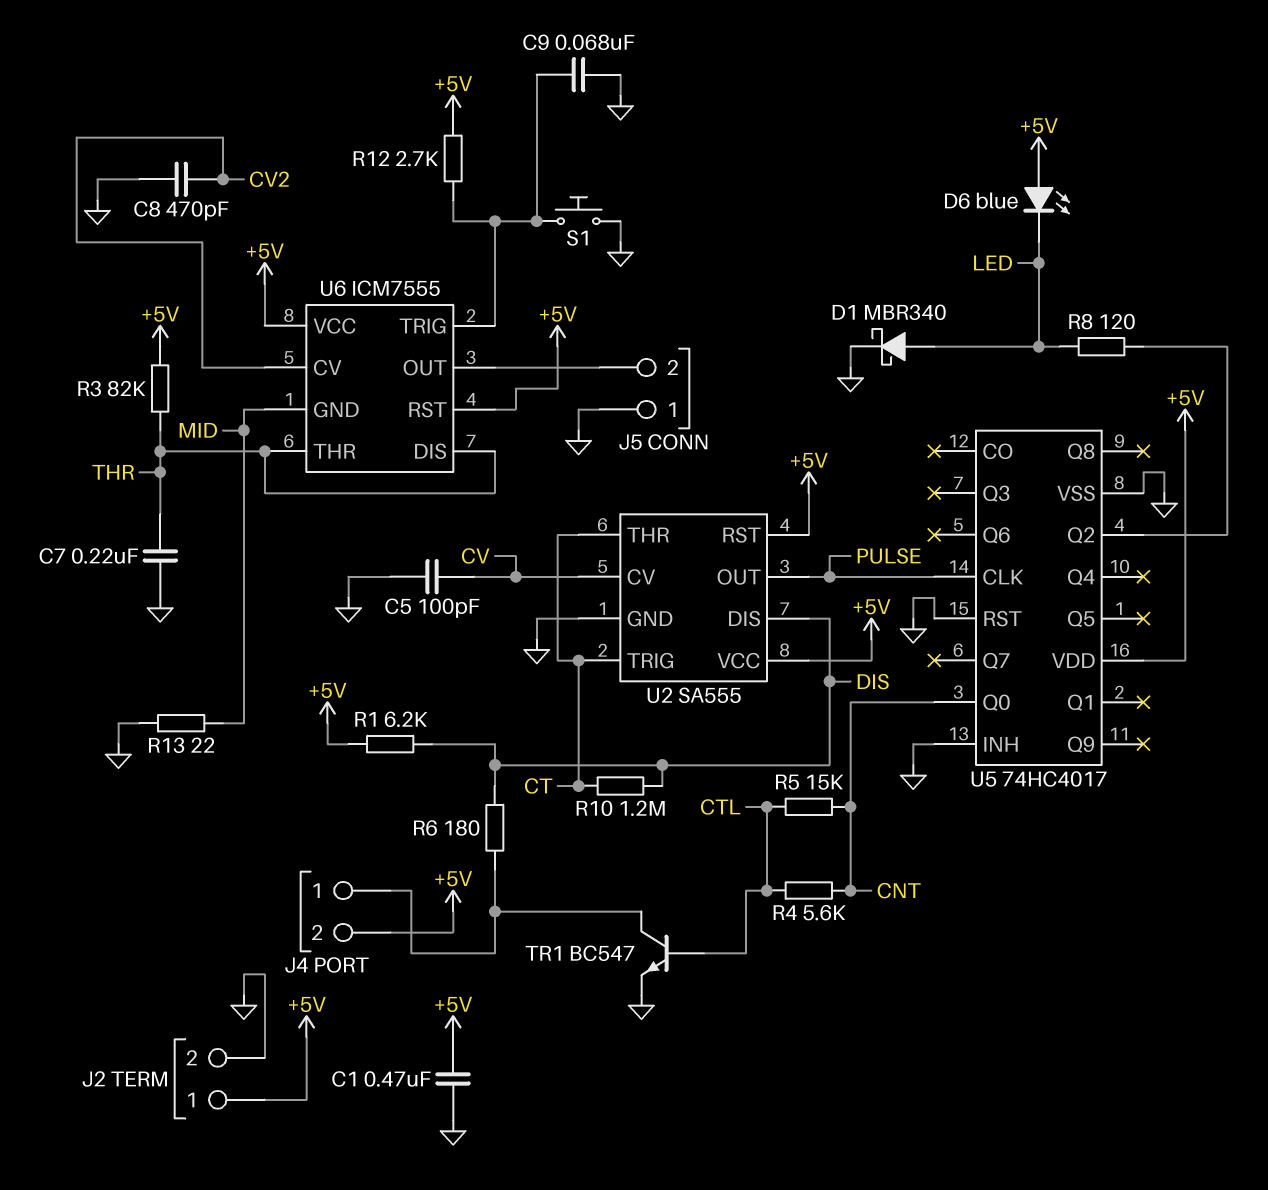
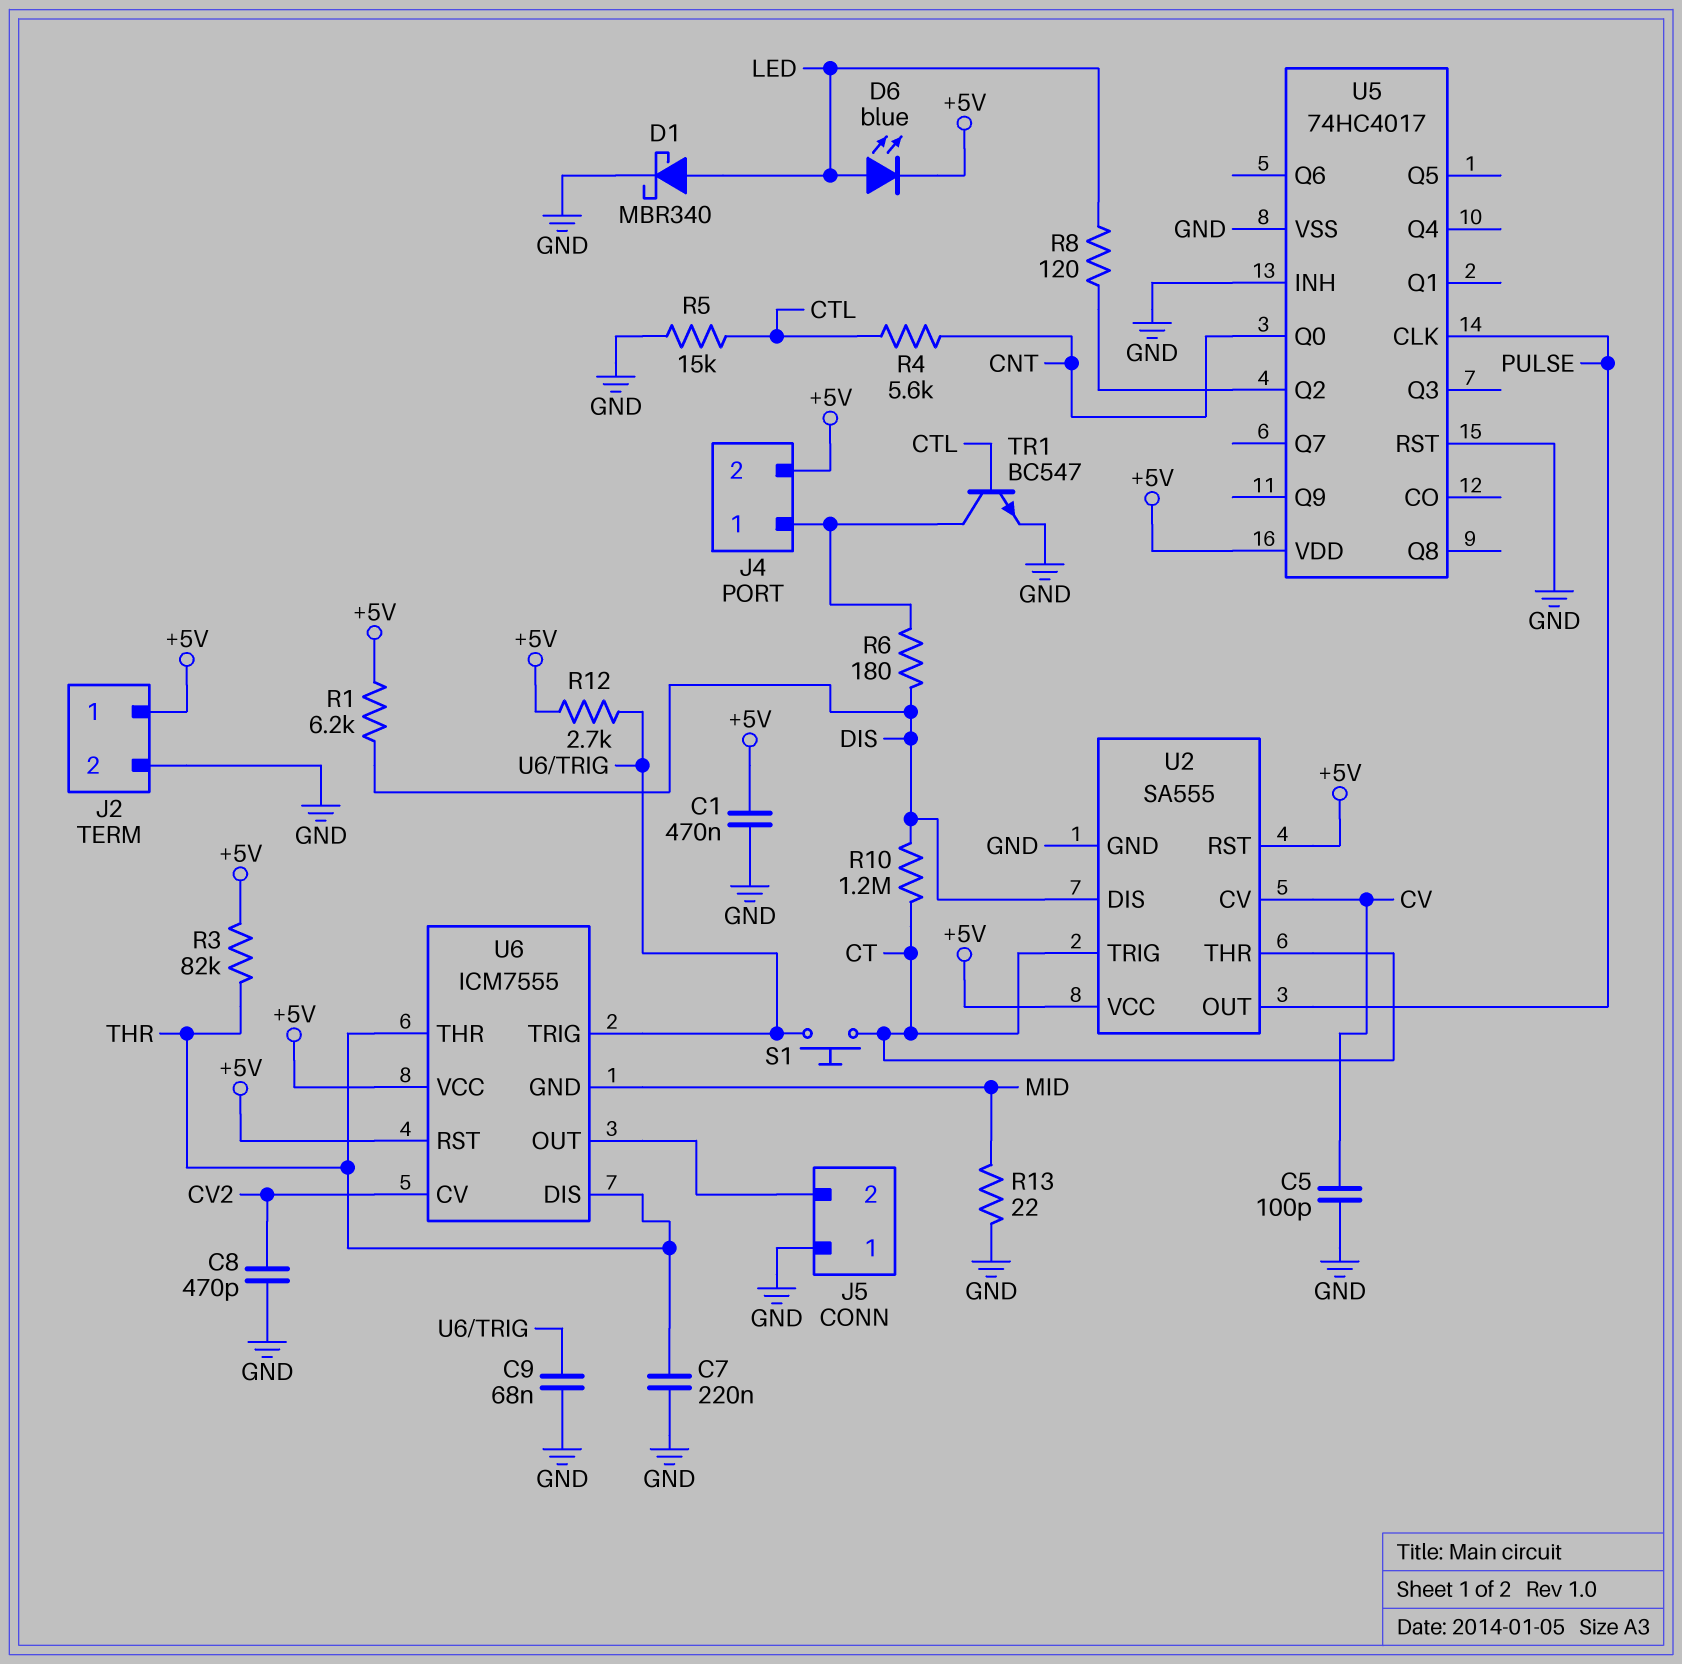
D6: LED blue (A +5V, K LED) -> LED blue (A LED, K +5V)
R5: 15k (CNT, CTL) -> 15k (CTL, GND)
S1: button (GND, U6/TRIG) -> button (CT, U6/TRIG)

